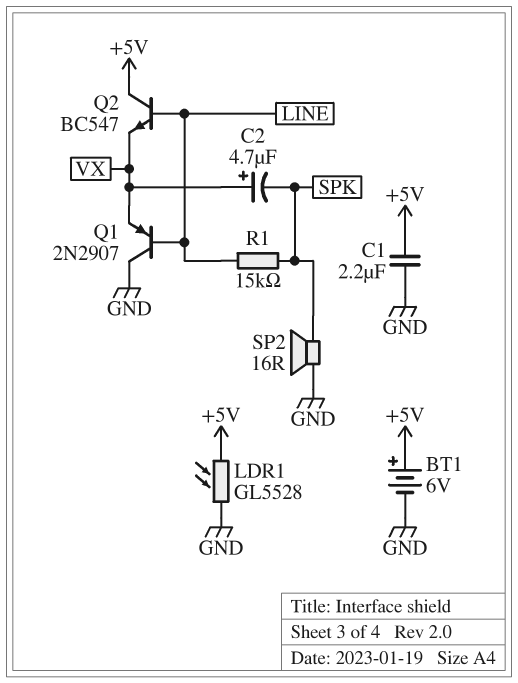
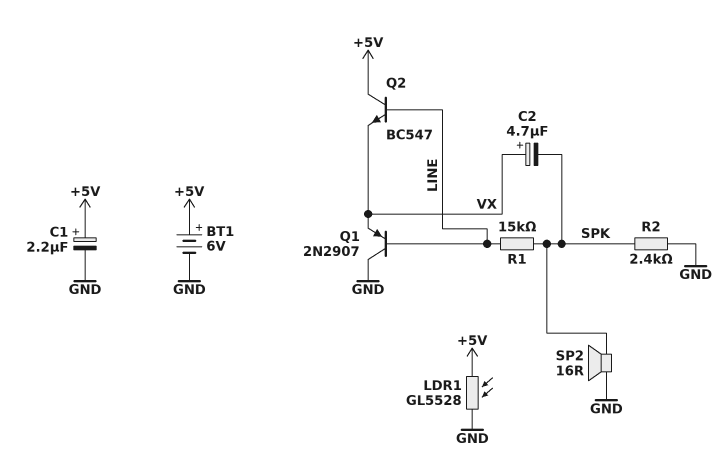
C1: 2.2uF (+5V, GND) -> 2.2uF (plus +5V, minus GND)
R2: none -> 2.4k (GND, SPK)

